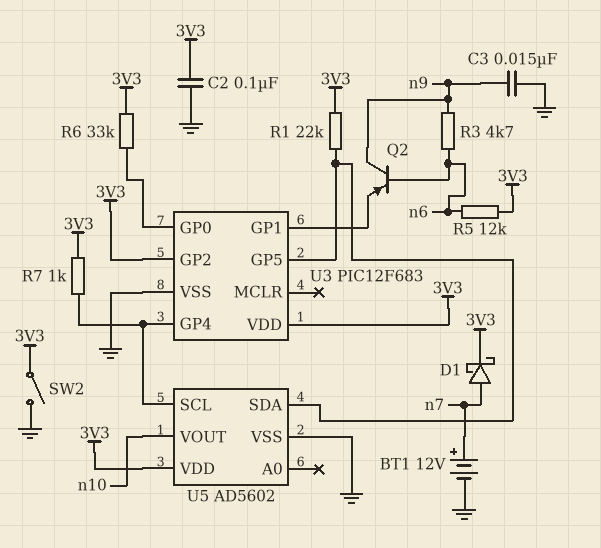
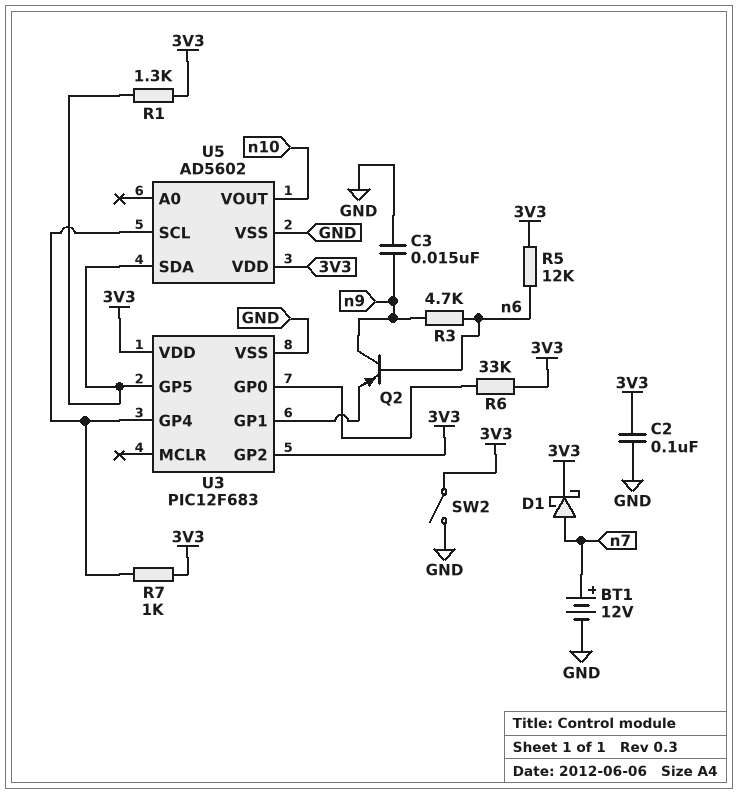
R1: 22k (3V3, U3/GP5) -> 1.3k (3V3, U3/GP5)

